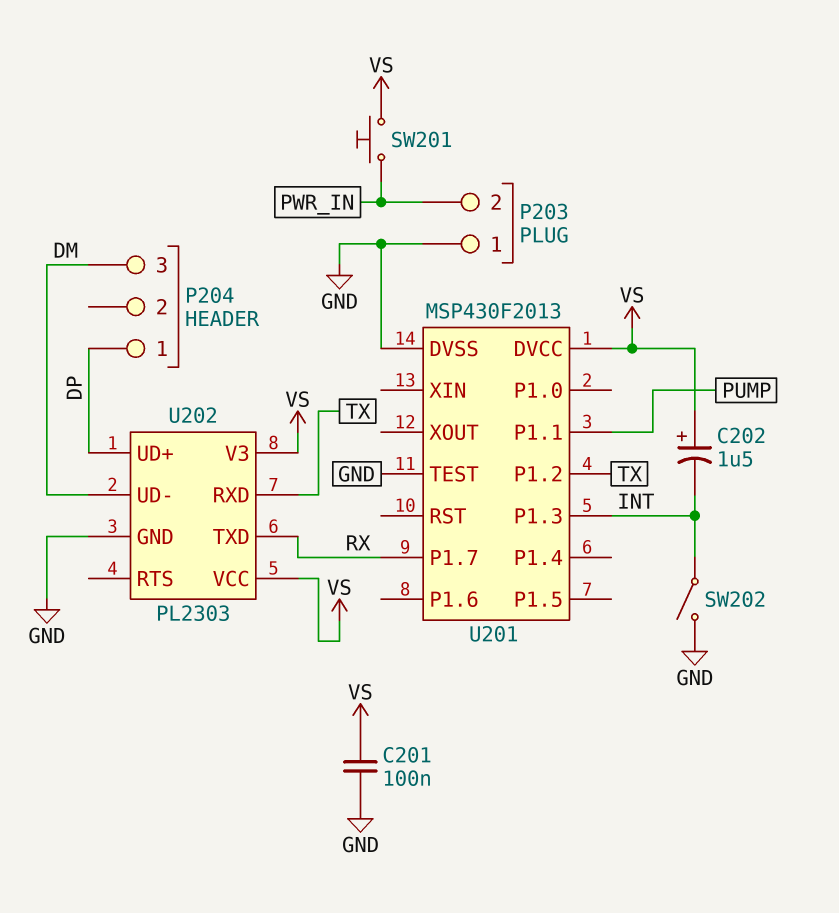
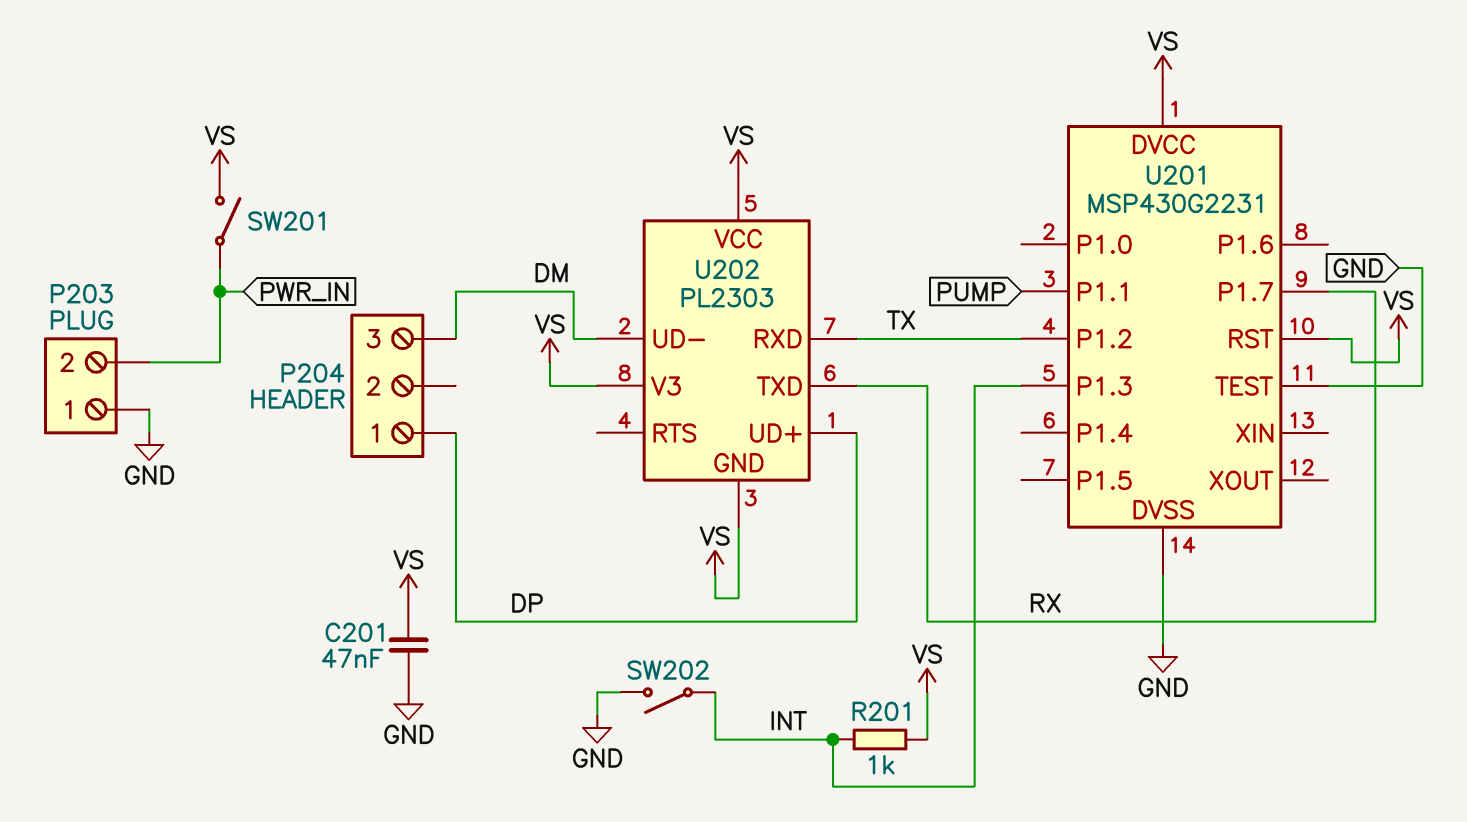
C201: 100nF (GND, VS) -> 47nF (GND, VS)
C202: 1.5uF (plus VS, minus INT) -> none
R201: none -> 1k (INT, VS)
SW201: button (PWR_IN, VS) -> switch (PWR_IN, VS)
U201: MSP430F2013 -> MSP430G2231
U201 pin RST: none -> VS
U202 pin GND: GND -> VS

